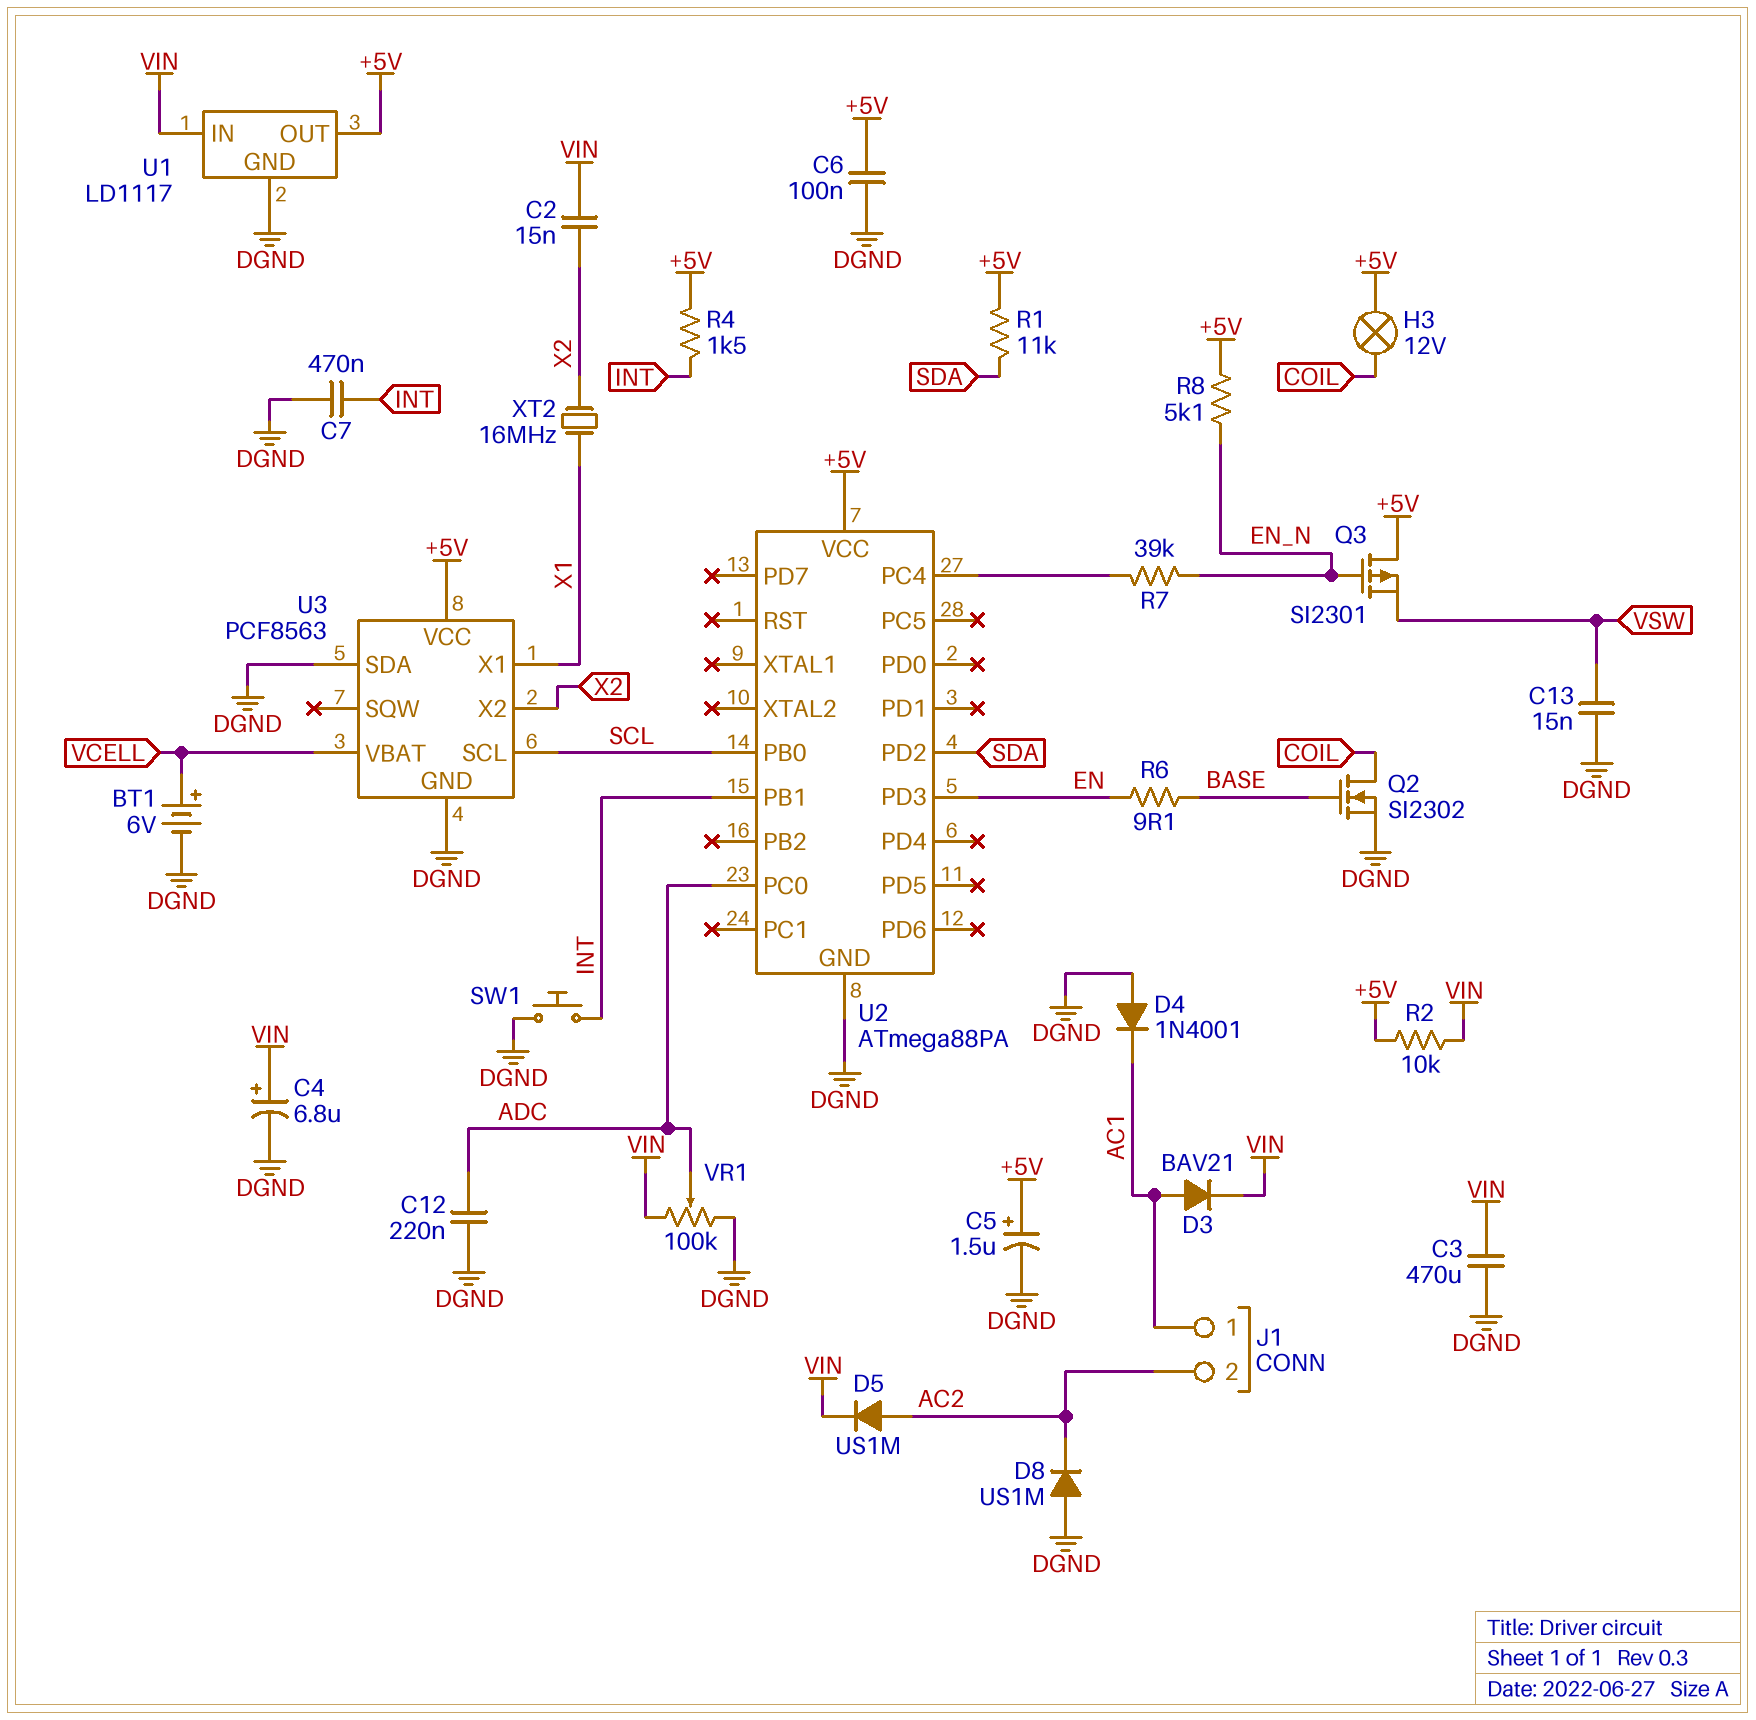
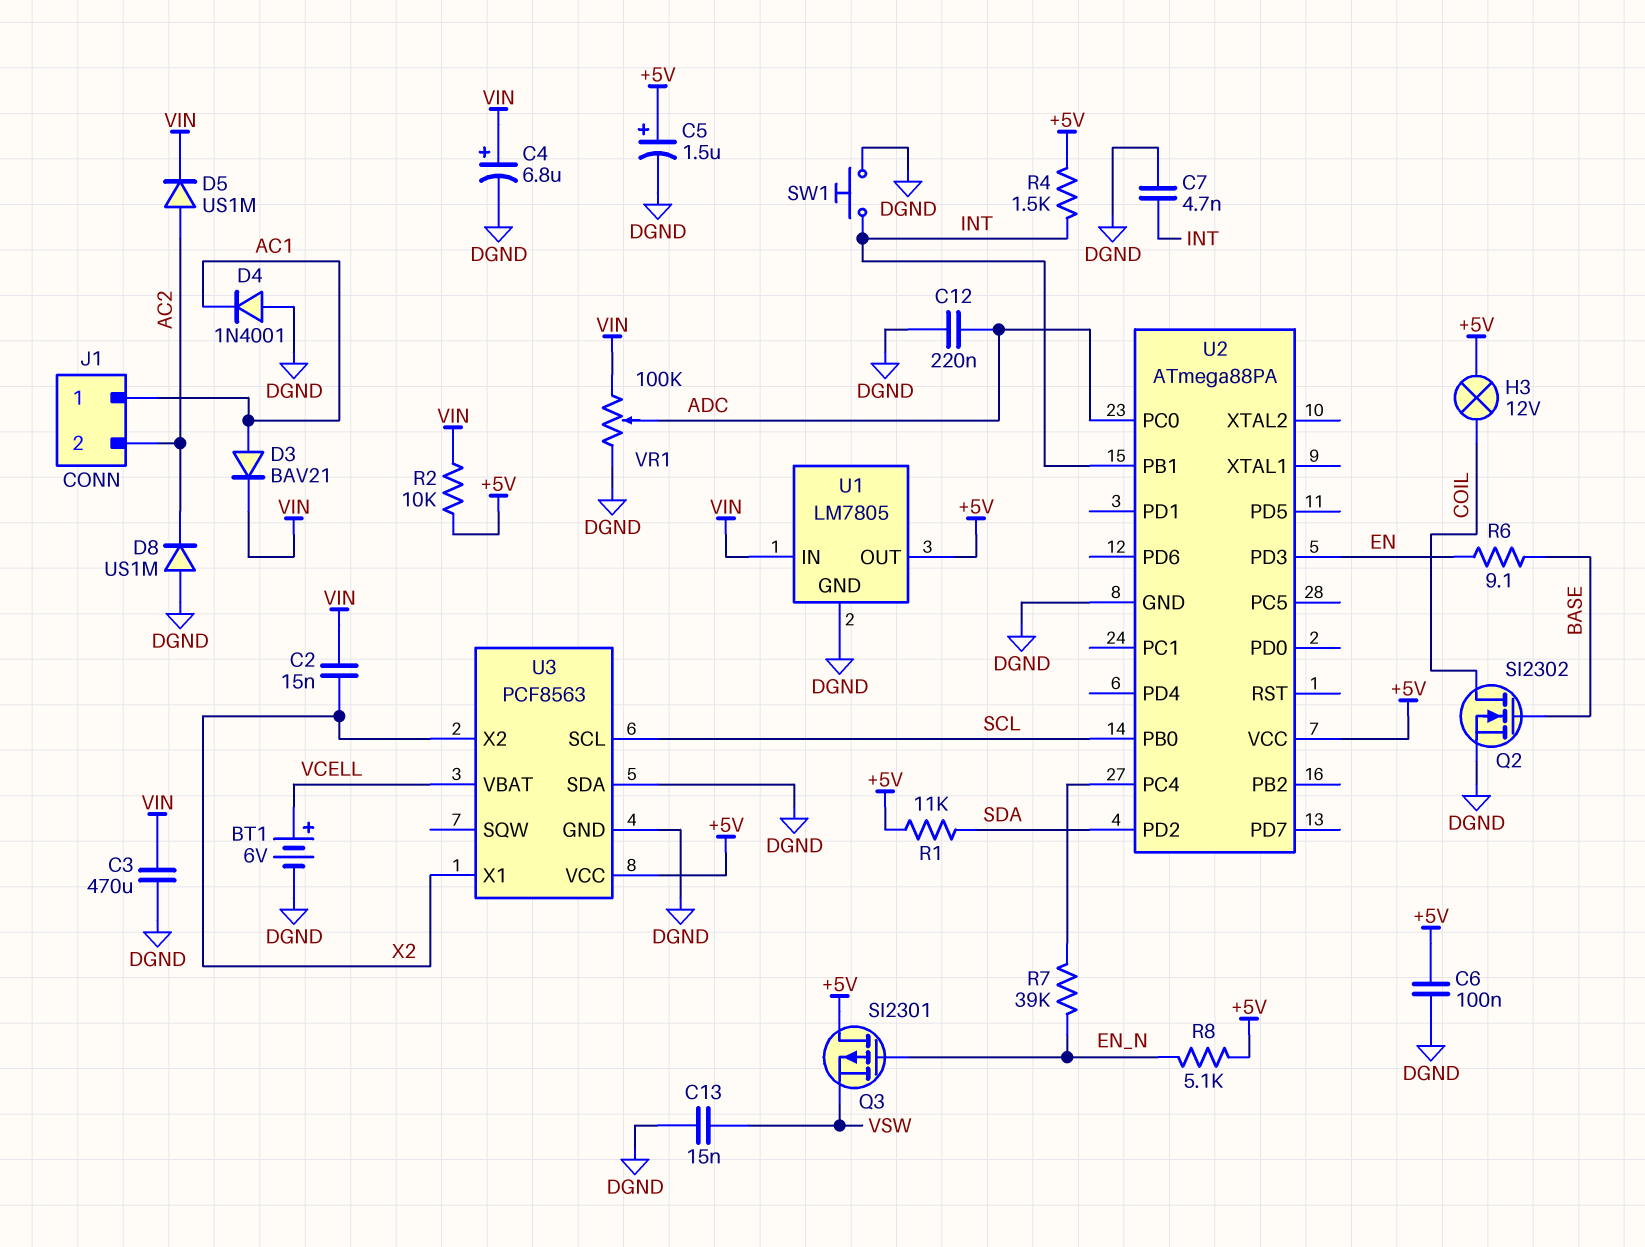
C7: 470nF (DGND, INT) -> 4.7nF (DGND, INT)
U1: LD1117 -> LM7805
U3 pin X1: X1 -> X2
XT2: 16MHz (X1, X2) -> none

